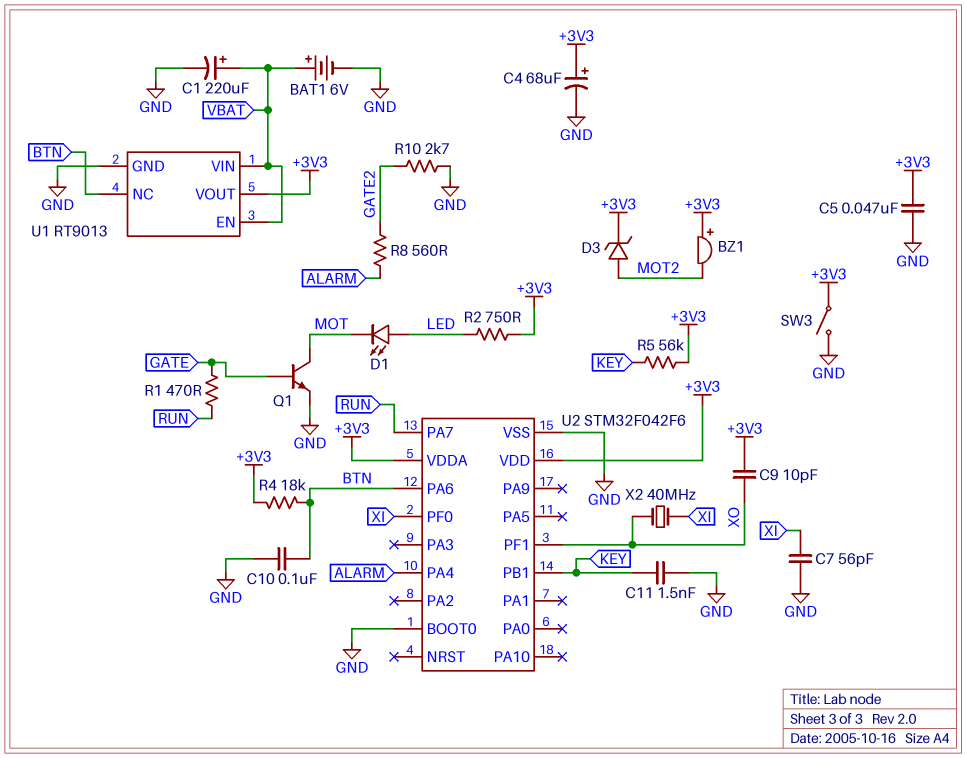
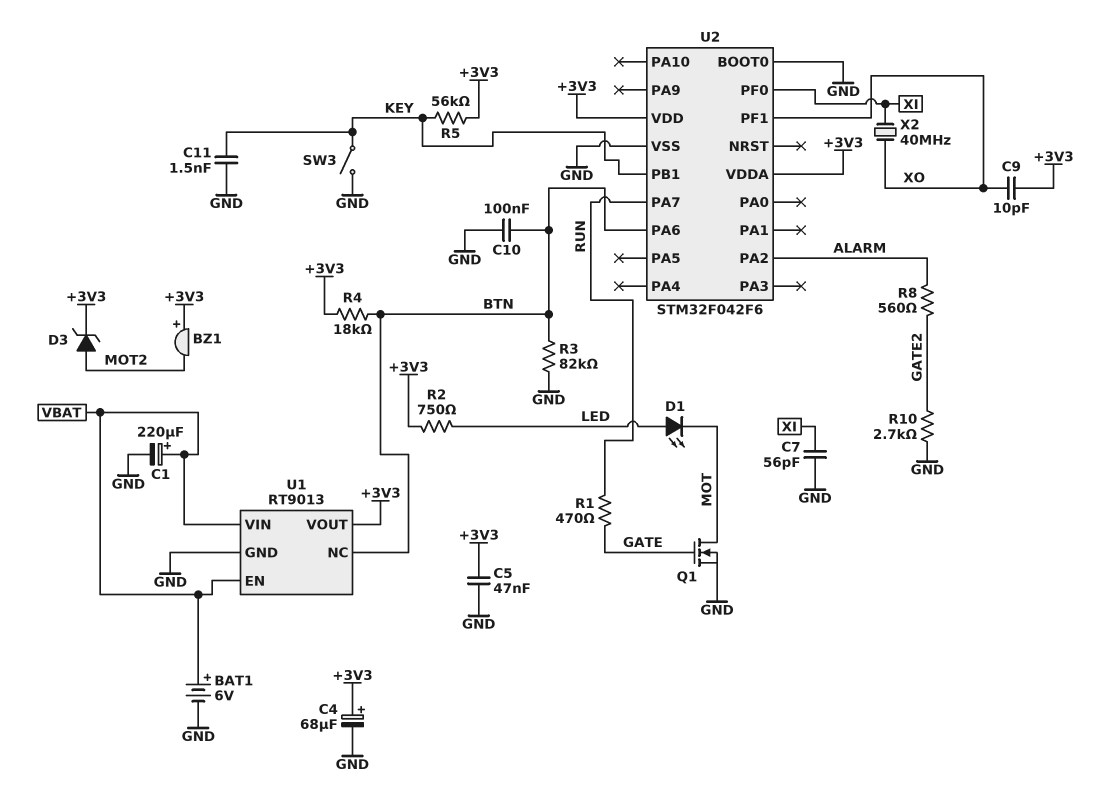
Q1: NPN (B GATE, C MOT, E GND) -> NMOS (G GATE, D MOT, S GND)
R3: none -> 82k (BTN, GND)
SW3: switch (+3V3, GND) -> switch (GND, KEY)
U2 pin PA2: none -> ALARM
U2 pin PA4: ALARM -> none

